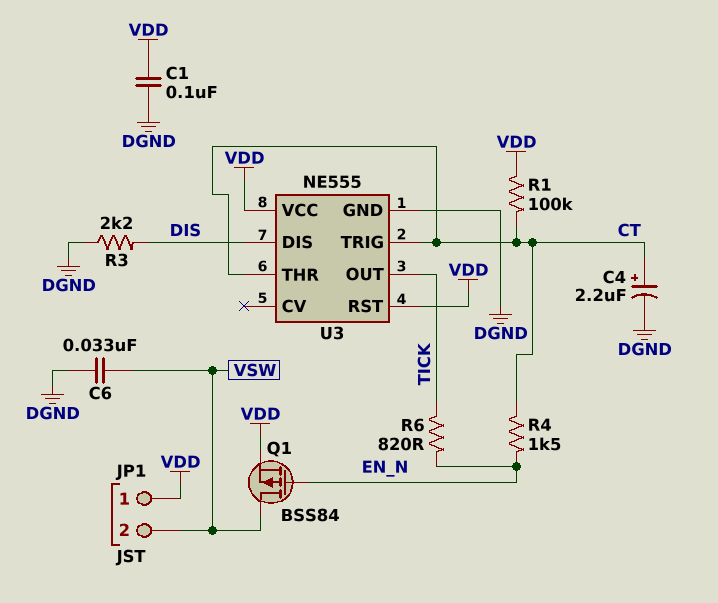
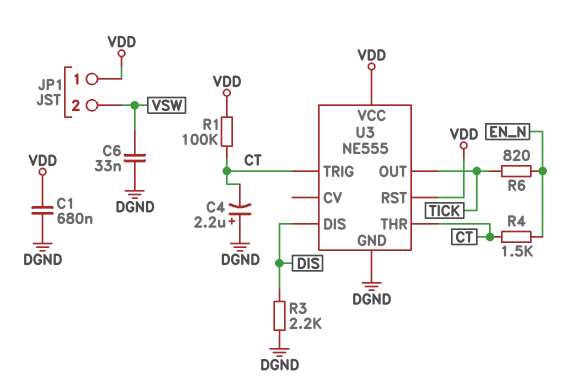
C1: 100nF (DGND, VDD) -> 680nF (DGND, VDD)
C4: 2.2uF (plus CT, minus DGND) -> 2.2uF (plus DGND, minus CT)
Q1: PMOS BSS84 (G EN_N, D VSW, S VDD) -> none

